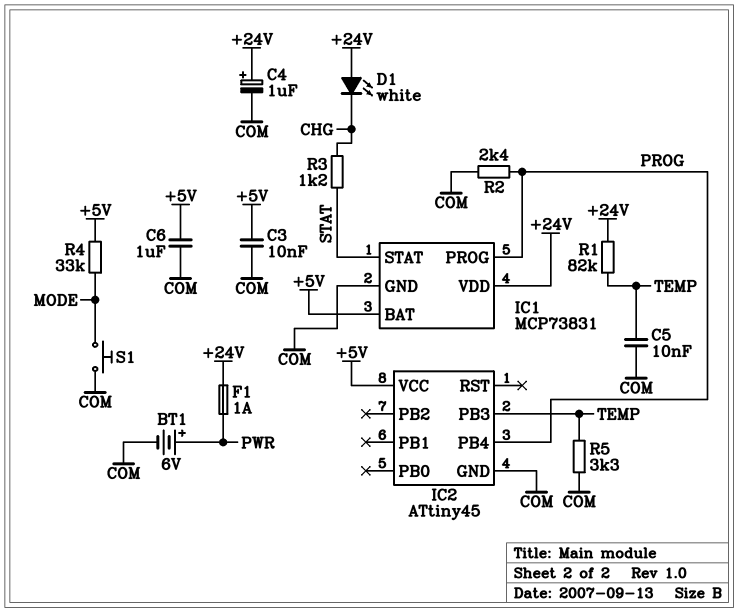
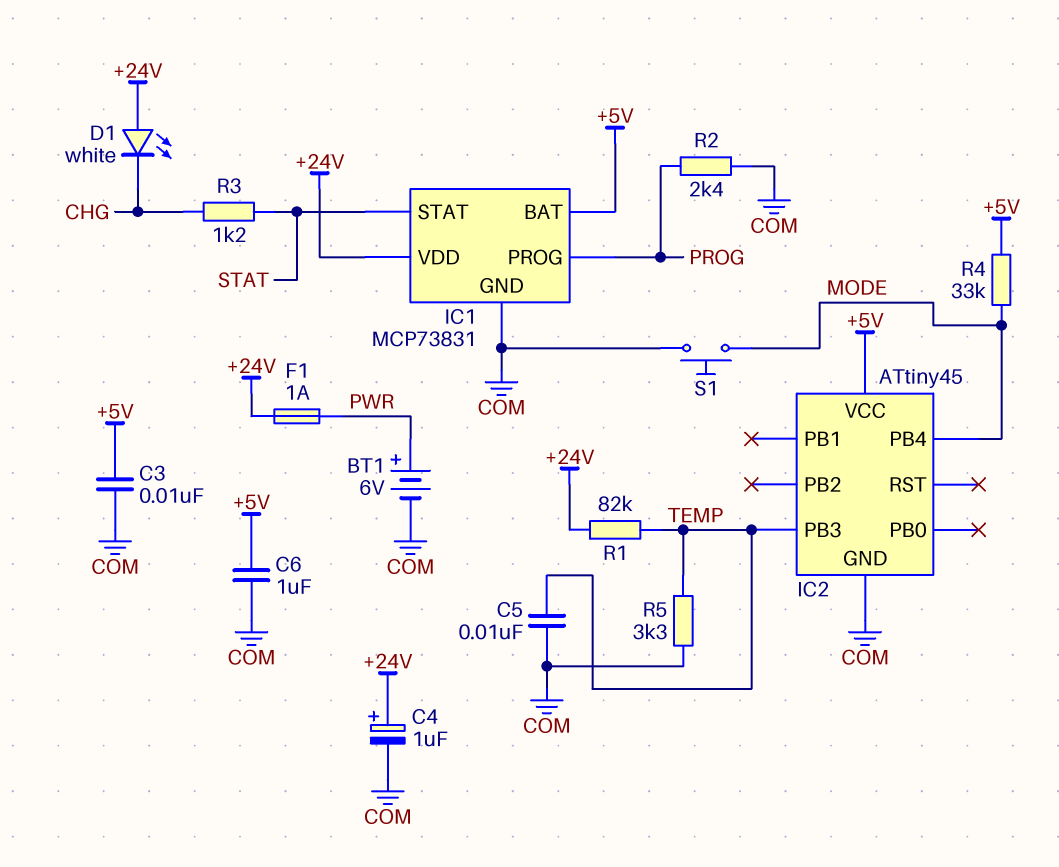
IC2 pin PB4: PROG -> MODE

